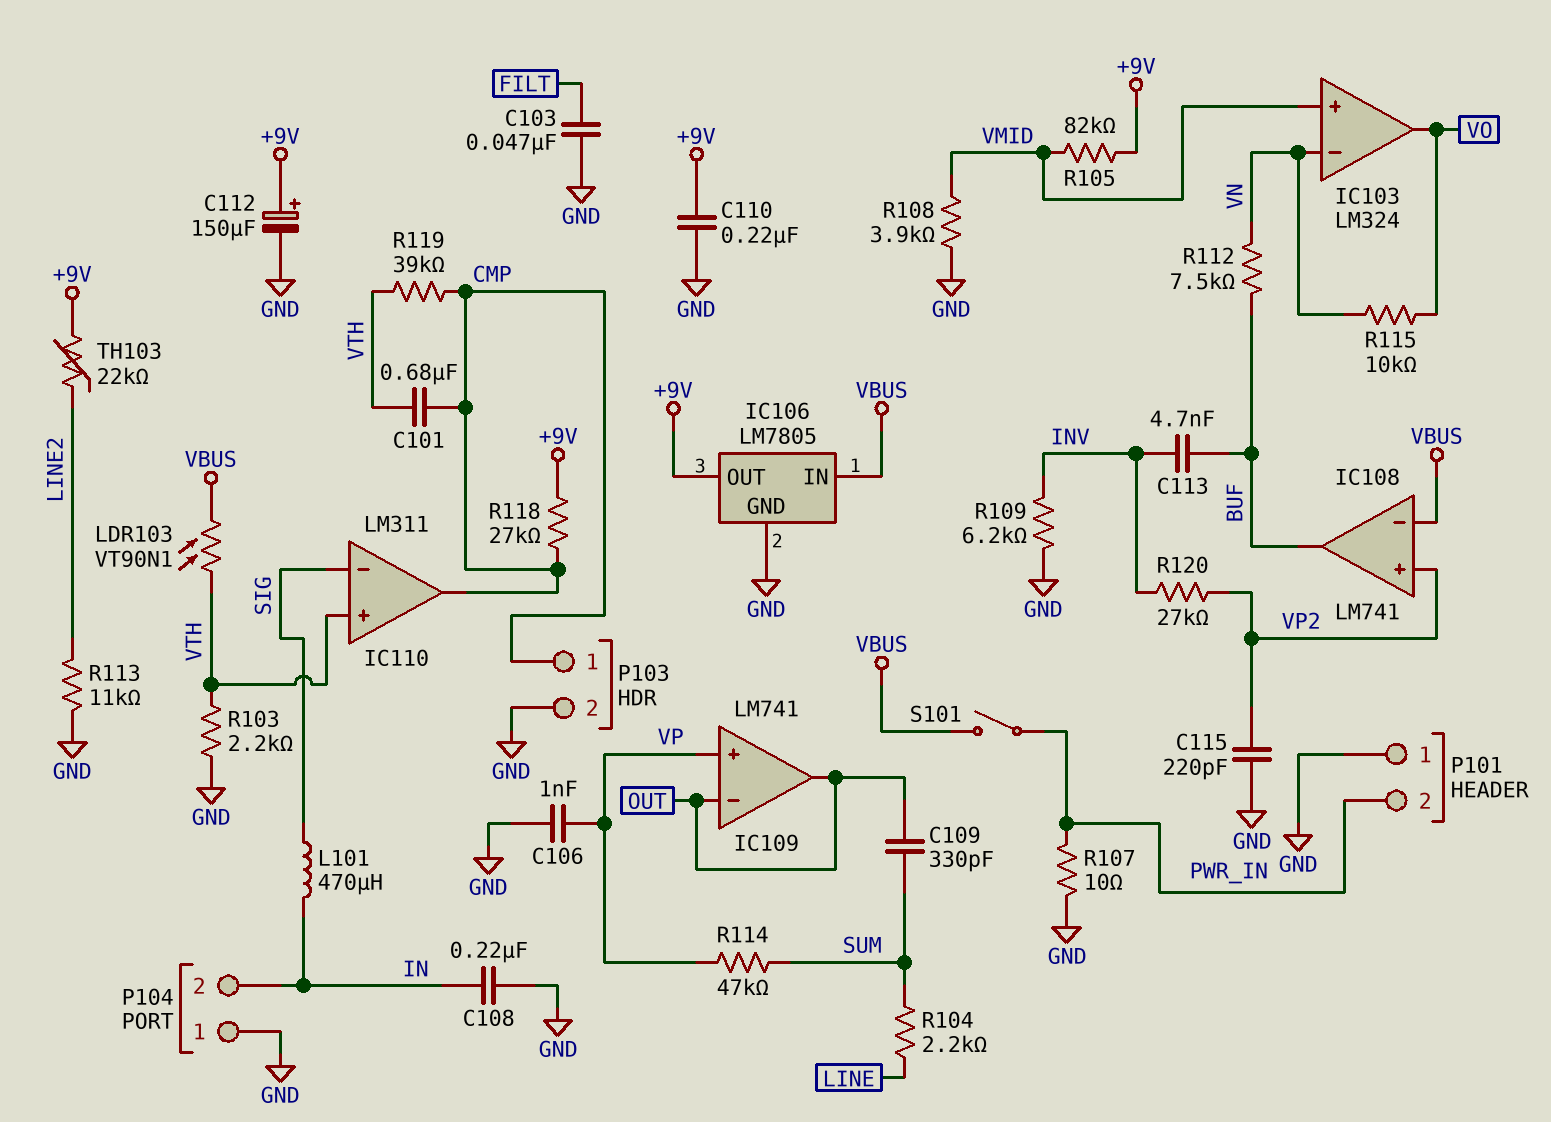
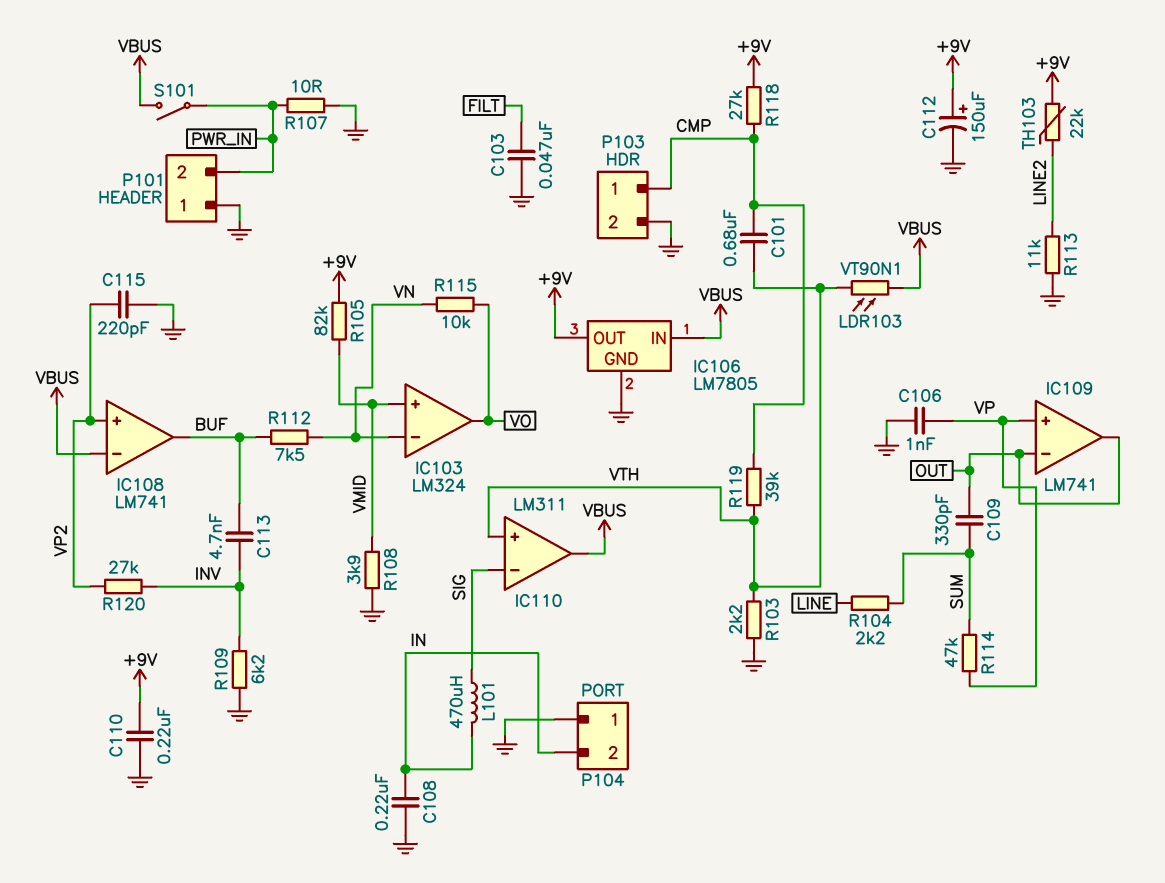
IC110 pin out: CMP -> VBUS

